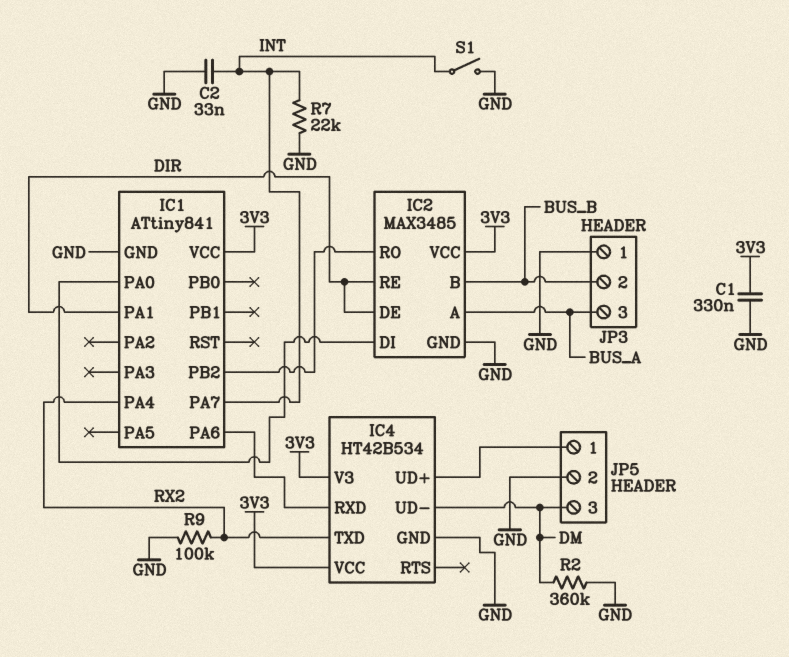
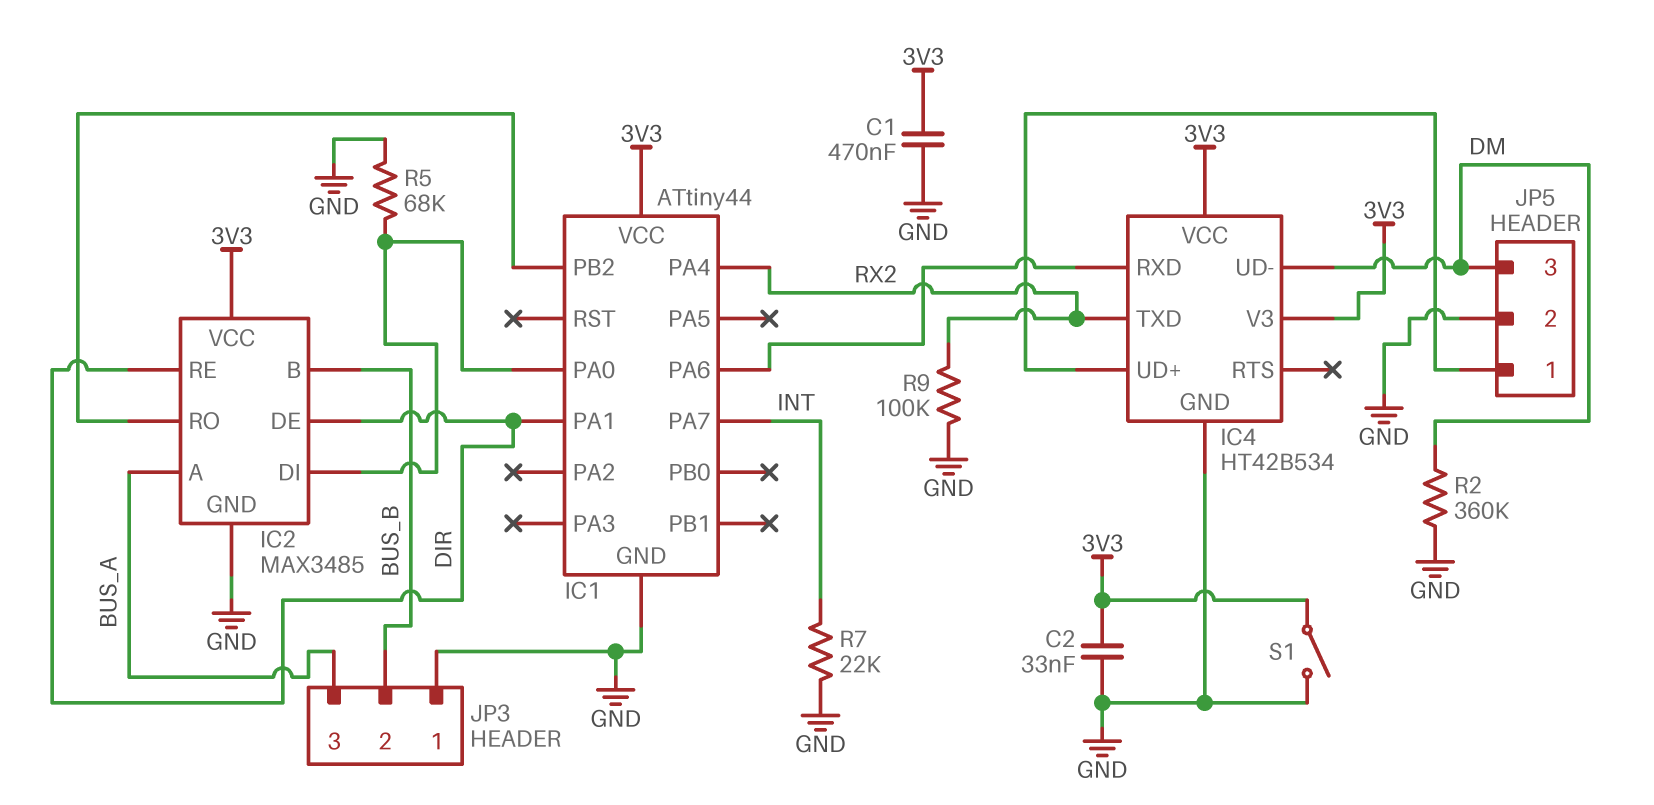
C1: 330nF (3V3, GND) -> 470nF (3V3, GND)
C2: 33nF (GND, INT) -> 33nF (3V3, GND)
IC1: ATtiny841 -> ATtiny44
R5: none -> 68k (GND, IC1/PA0)
S1: switch (GND, INT) -> switch (3V3, GND)

